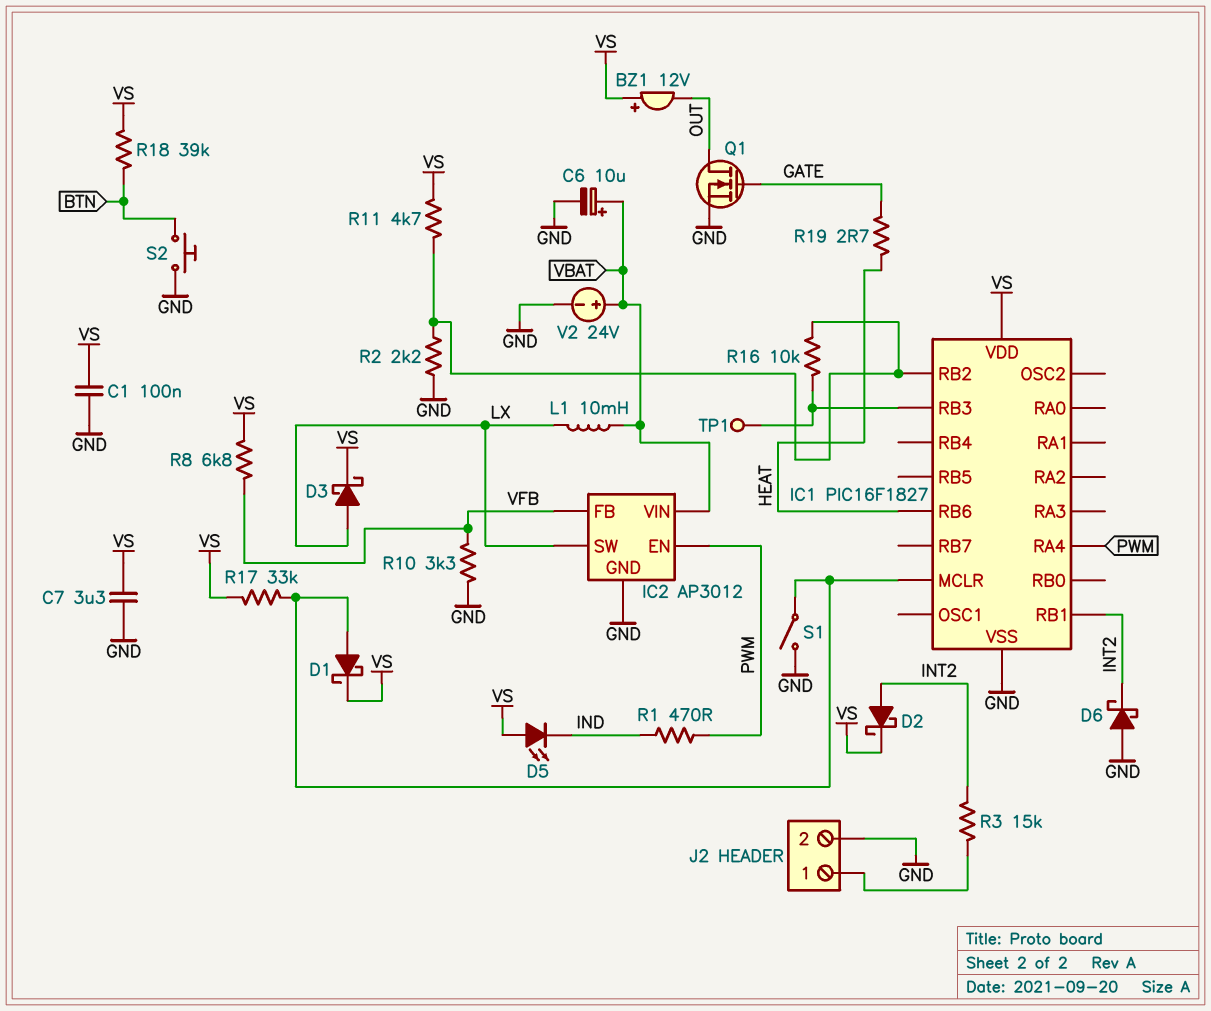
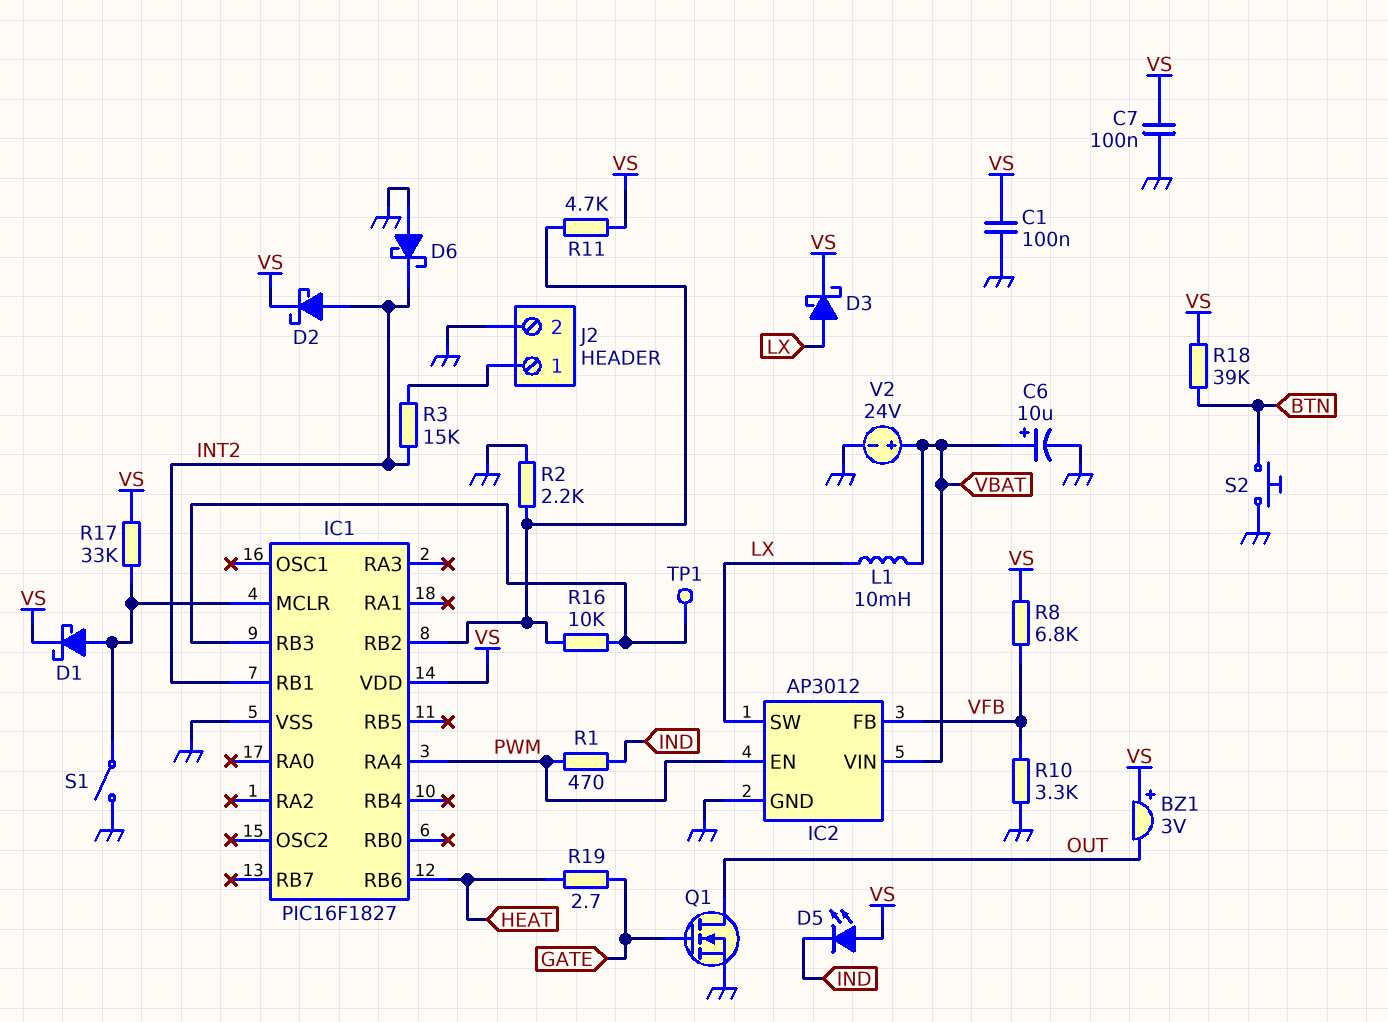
BZ1: buzzer 12V (plus VS, minus OUT) -> buzzer 3V (plus VS, minus OUT)
C7: 3.3uF (GND, VS) -> 100nF (GND, VS)

